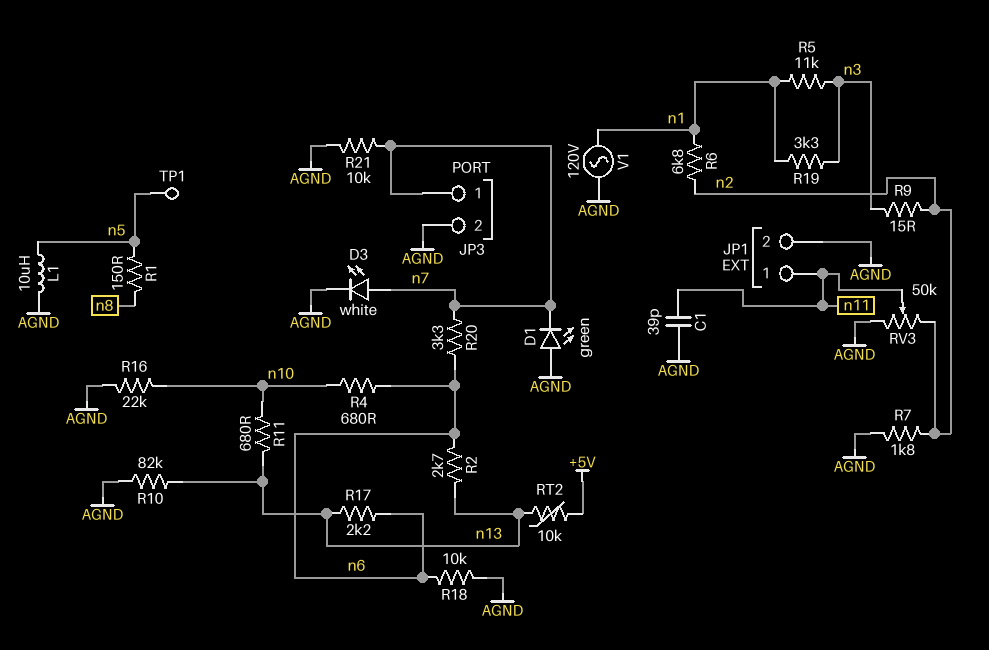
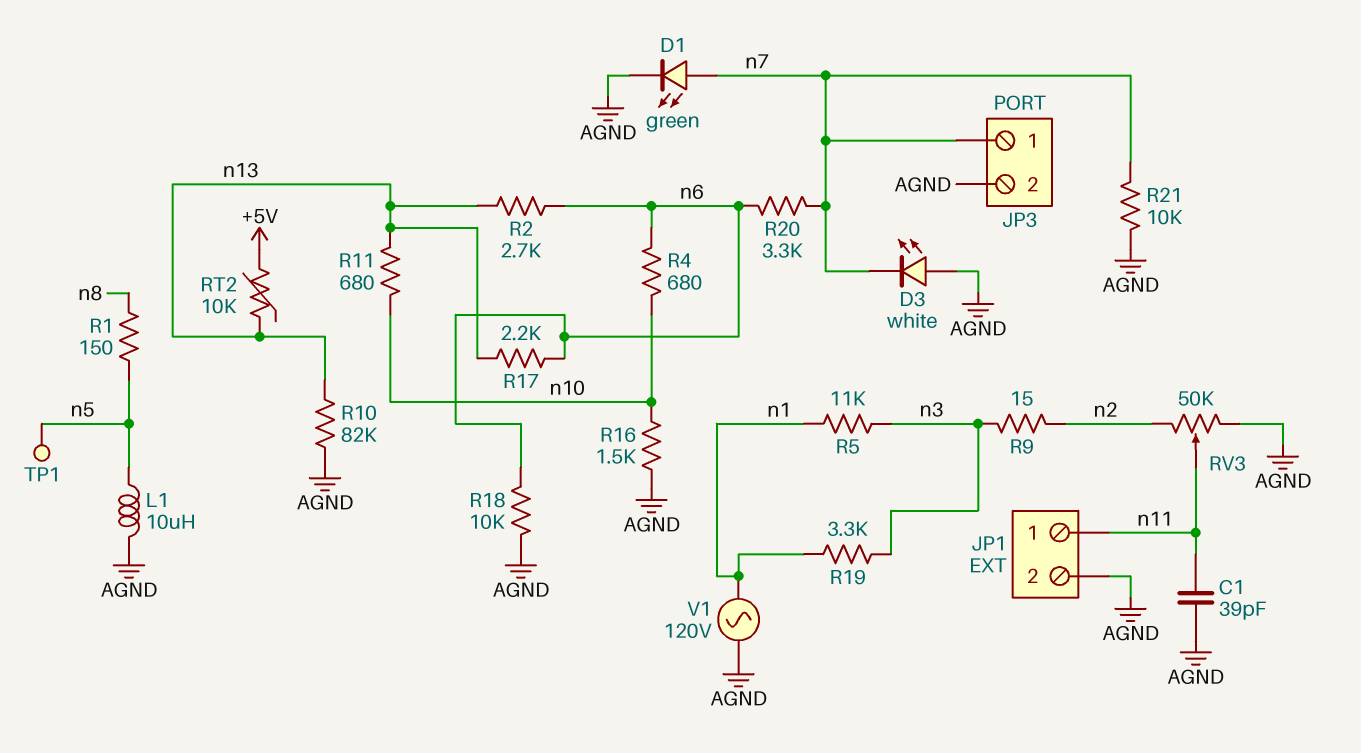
D1: LED green (A AGND, K n7) -> LED green (A n7, K AGND)
D3: LED white (A n7, K AGND) -> LED white (A AGND, K n7)
R6: 6.8k (n1, n2) -> none
R7: 1.8k (AGND, n2) -> none
R16: 22k (AGND, n10) -> 1.5k (AGND, n10)

